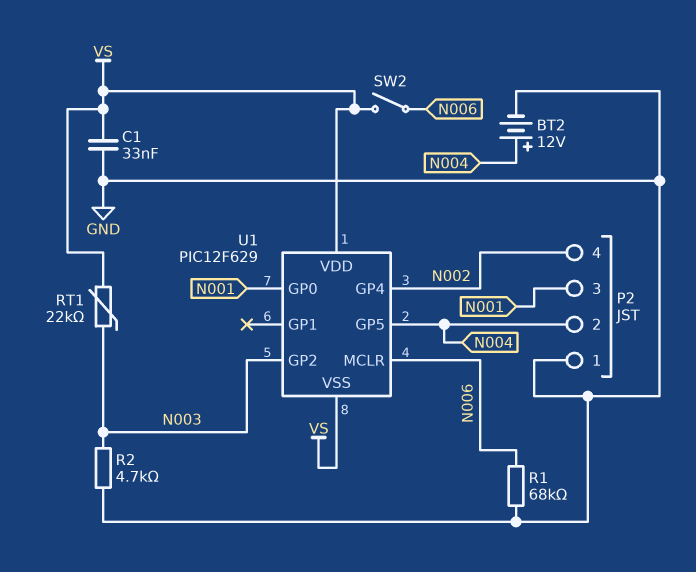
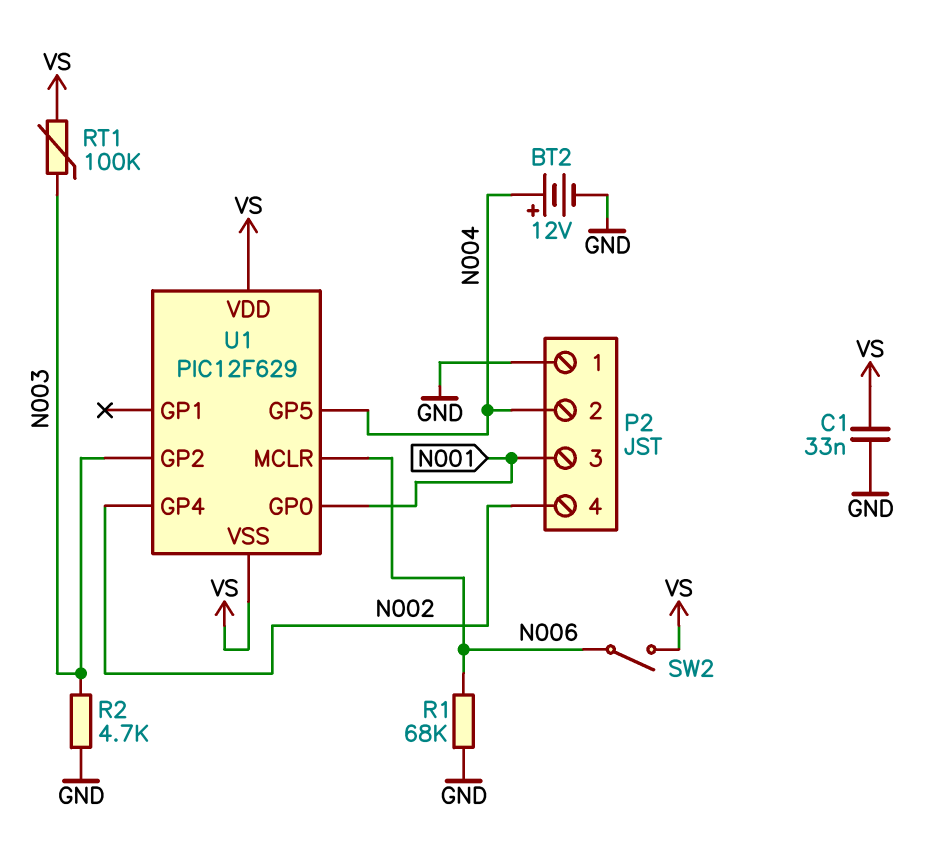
RT1: 22k (N003, VS) -> 100k (N003, VS)

